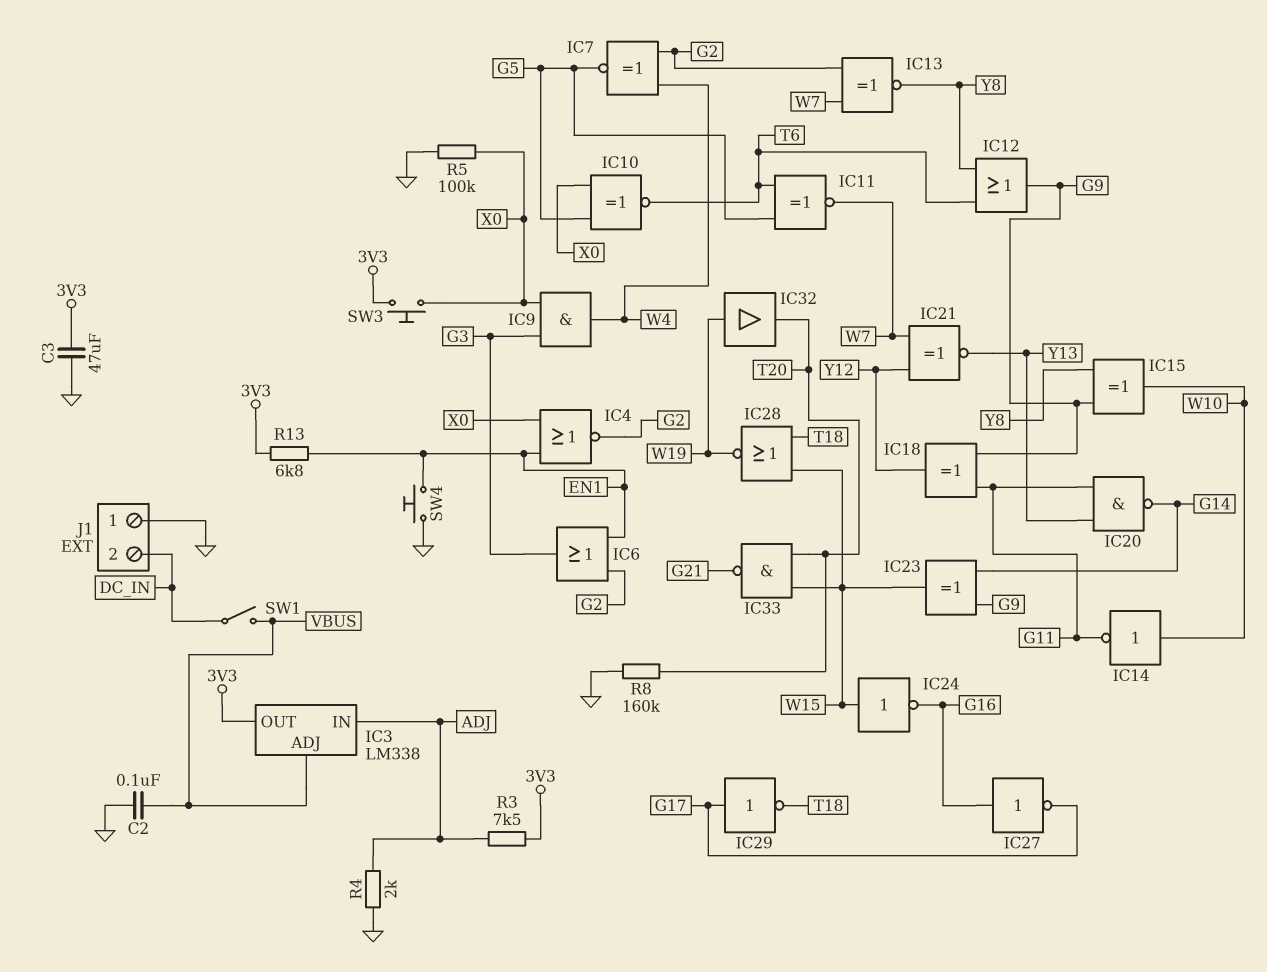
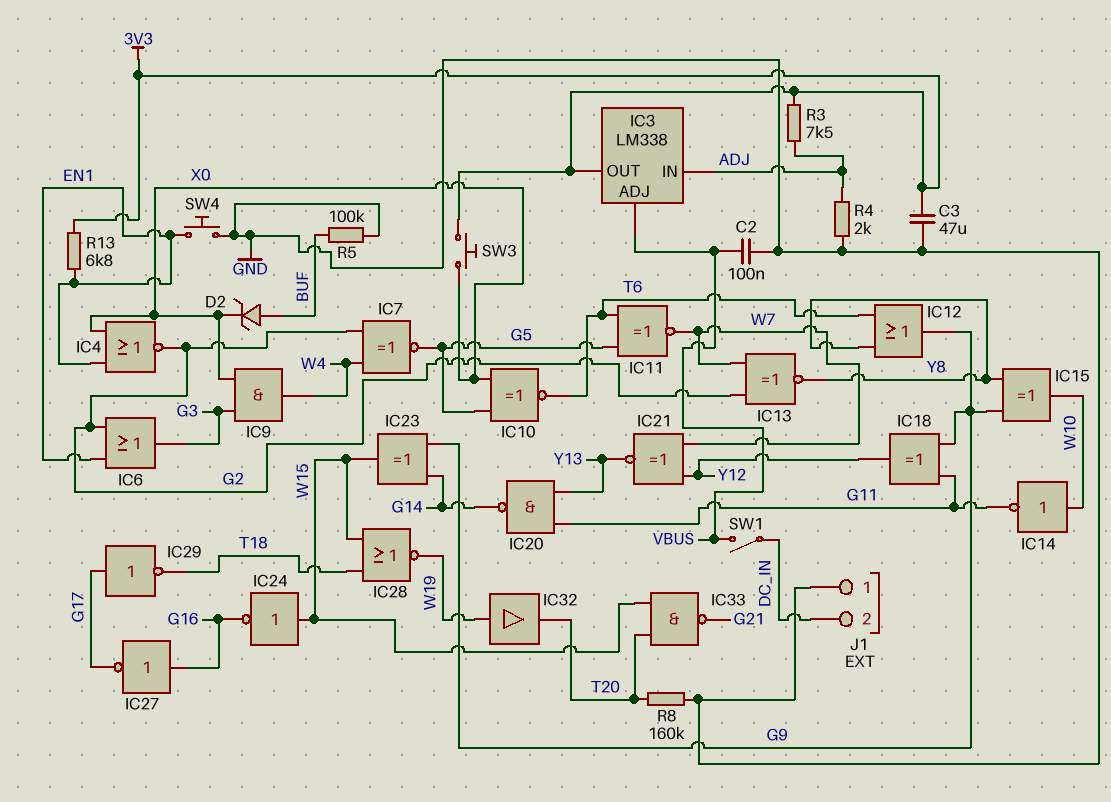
D2: none -> zener (A BUF, K X0)
R5: 100k (GND, X0) -> 100k (BUF, GND)

